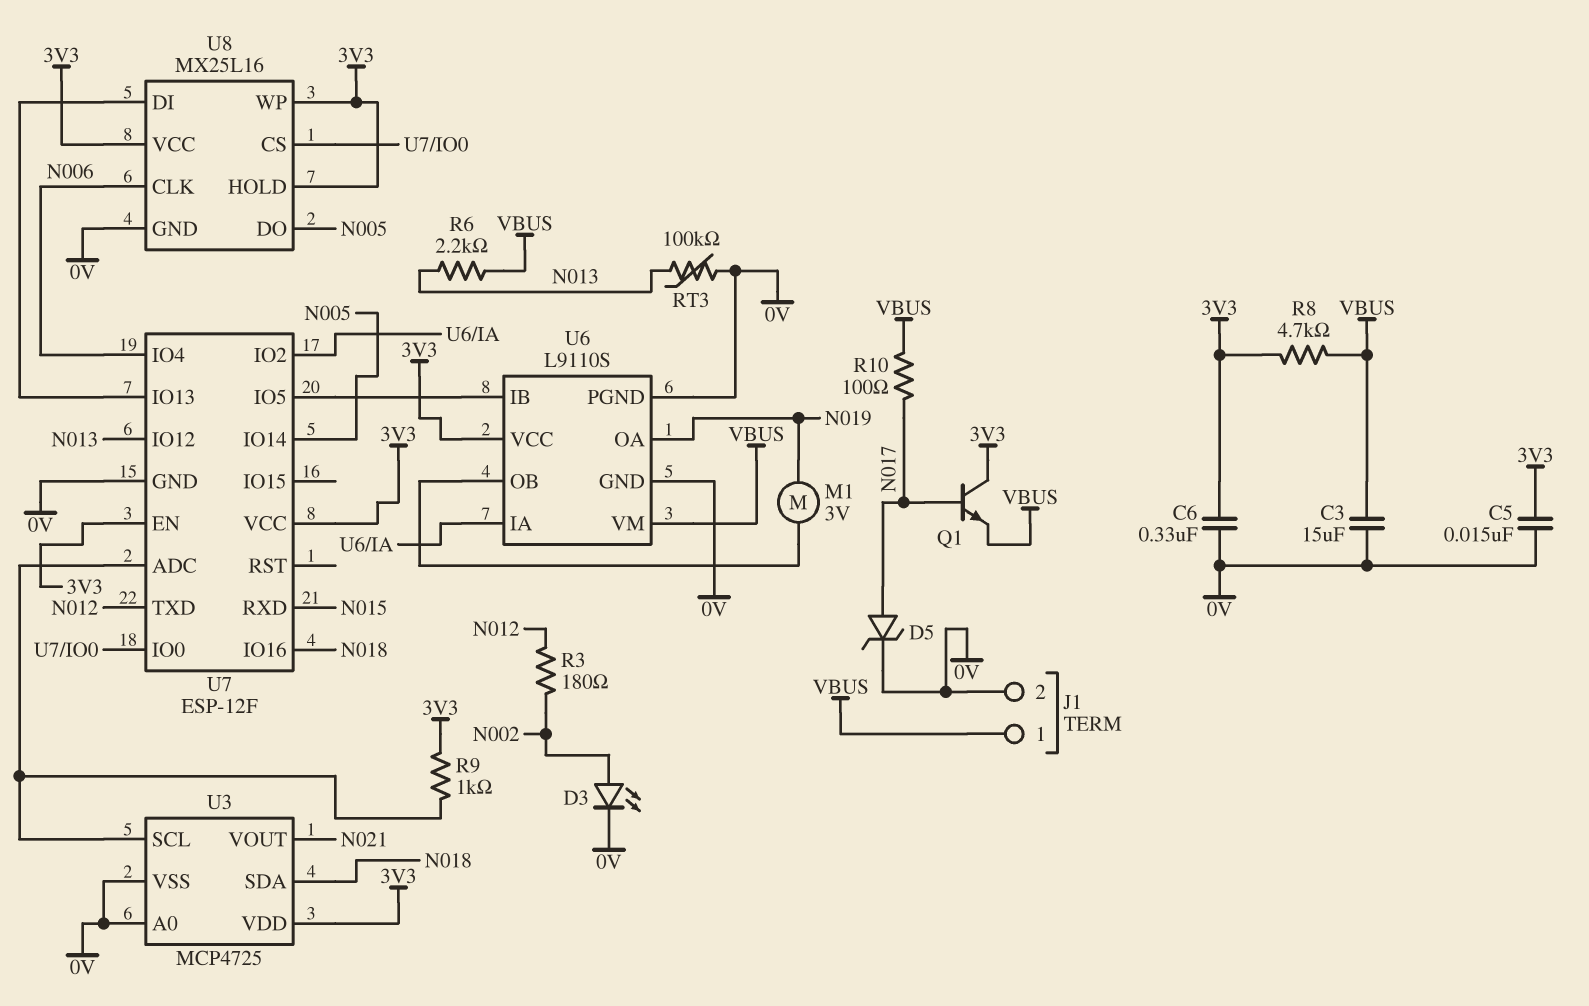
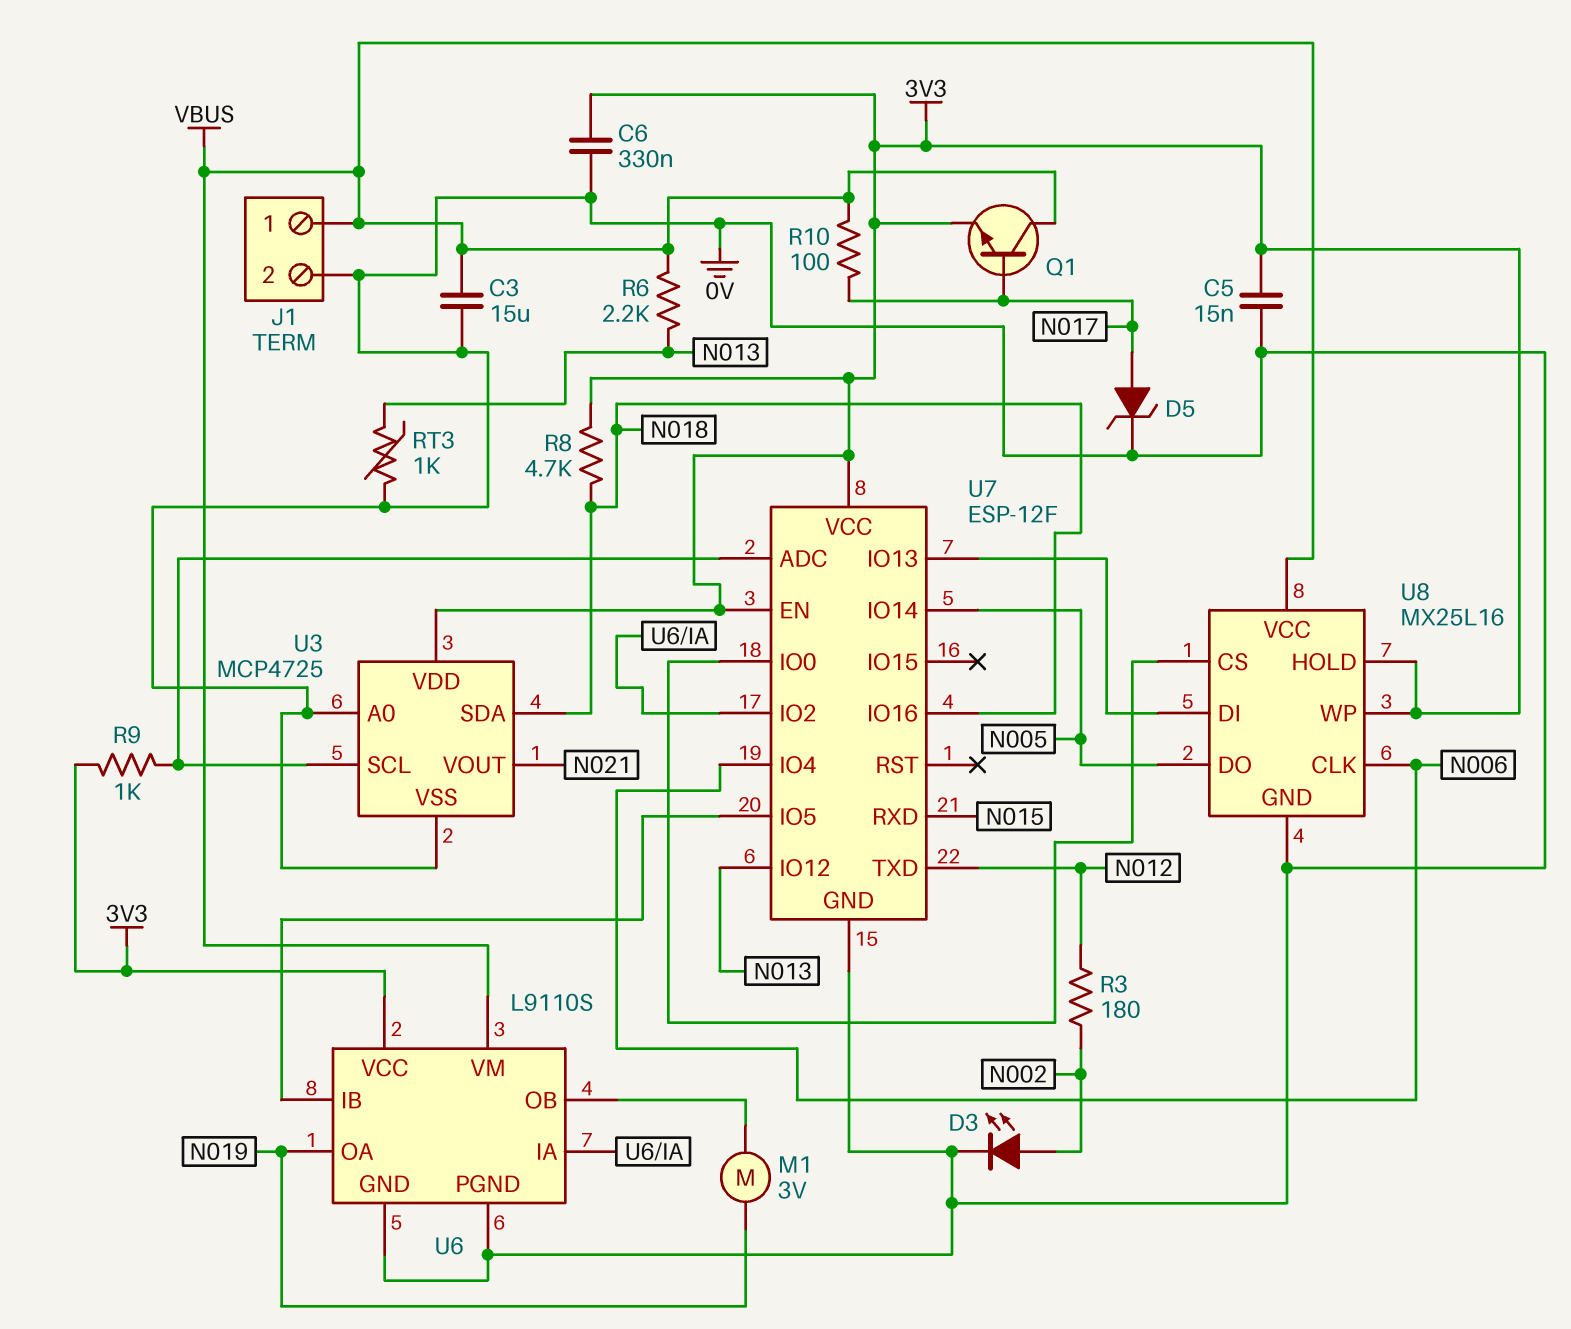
Q1: NPN (B N017, C 3V3, E VBUS) -> NPN (B N017, C VBUS, E 3V3)
R8: 4.7k (3V3, VBUS) -> 4.7k (3V3, N018)
RT3: 100k (0V, N013) -> 1k (0V, N013)
U8 pin VCC: 3V3 -> VBUS

